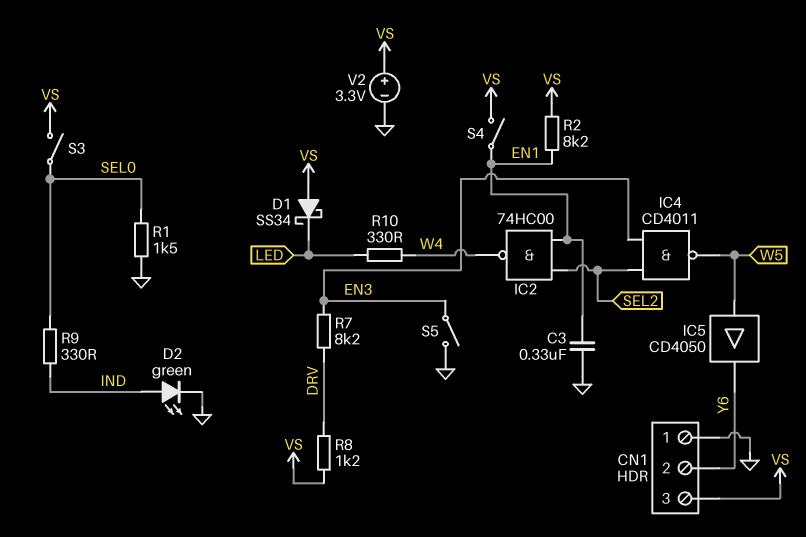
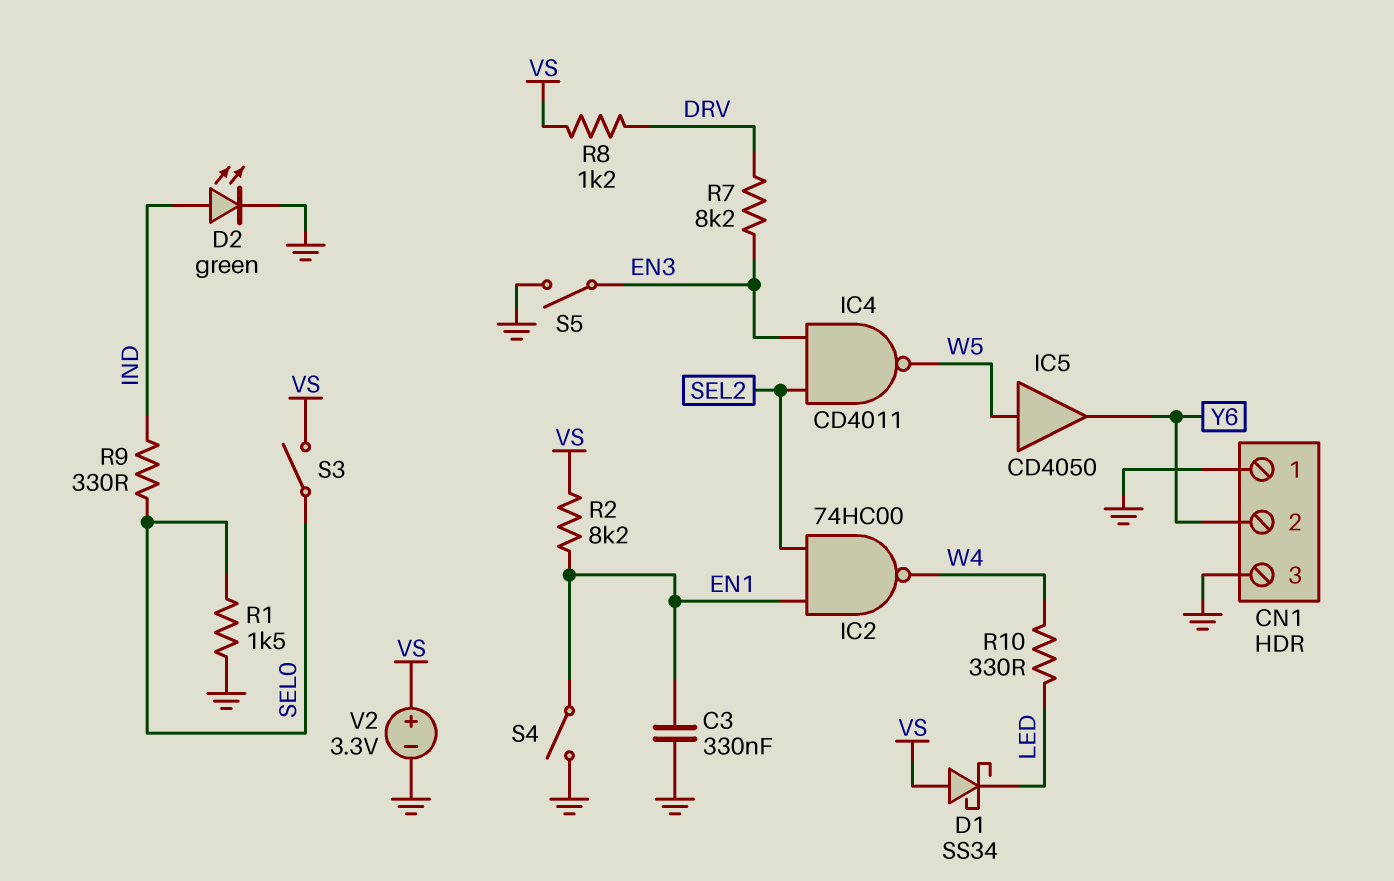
CN1 pin 3: VS -> GND
S4: switch (EN1, VS) -> switch (EN1, GND)

